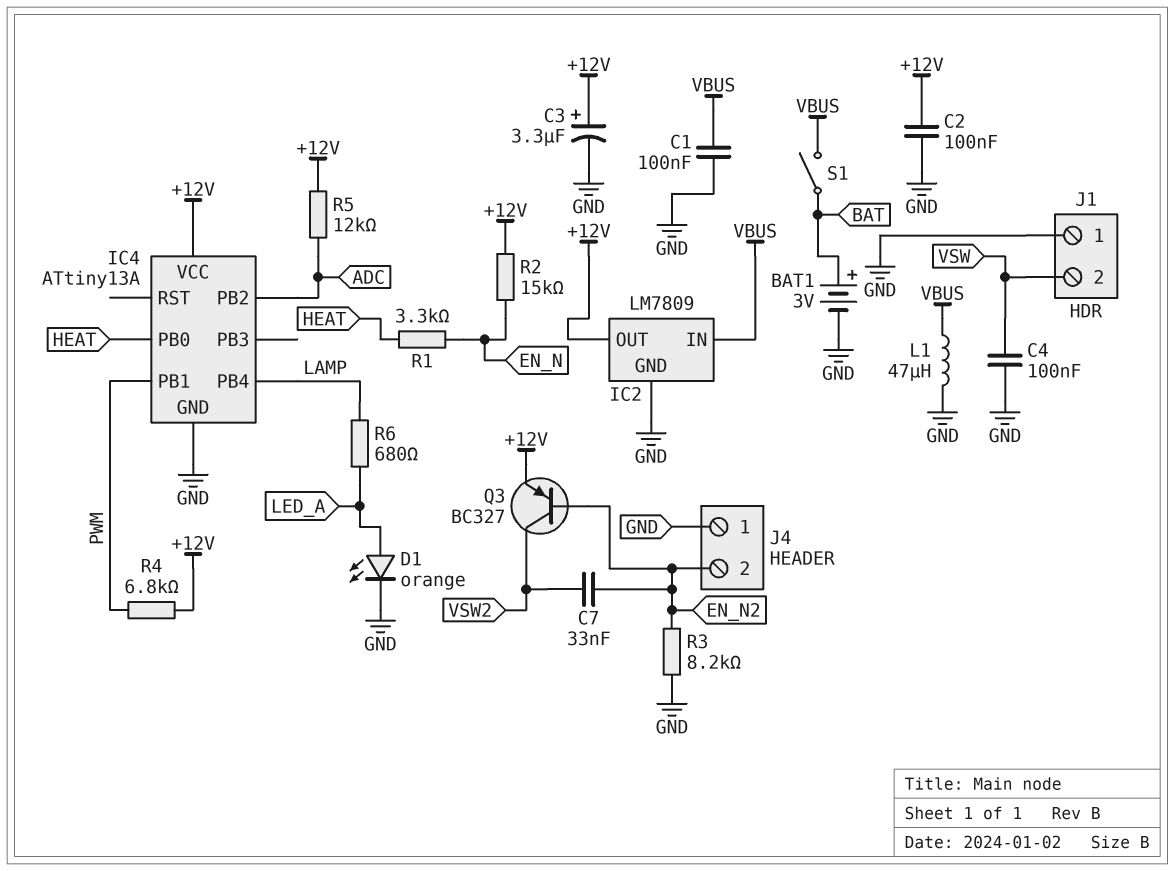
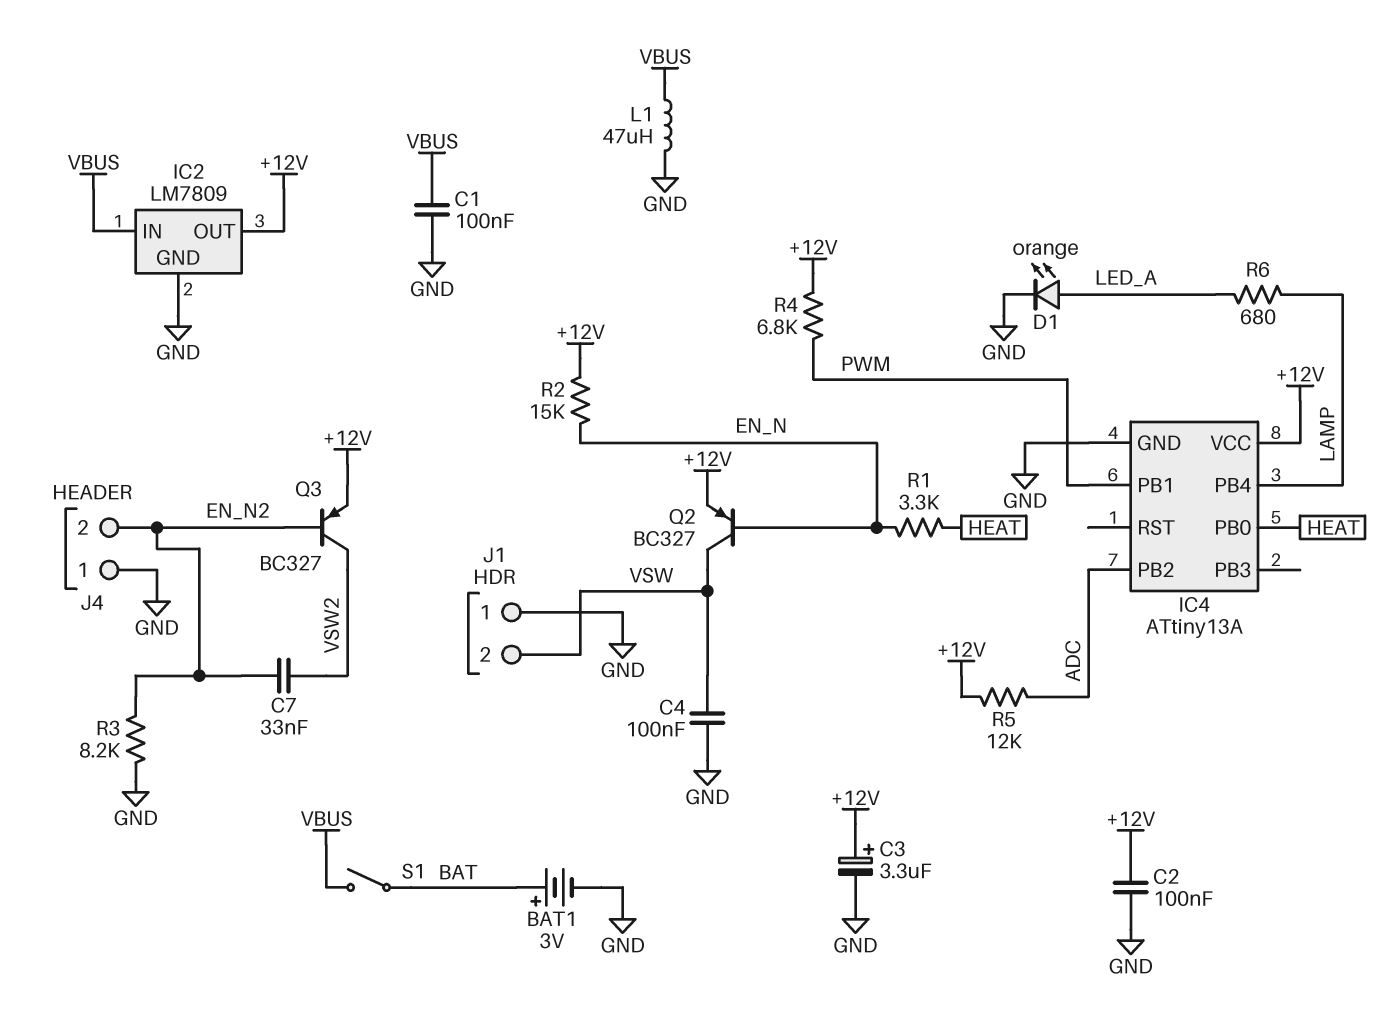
Q2: none -> PNP BC327 (B EN_N, C VSW, E +12V)

